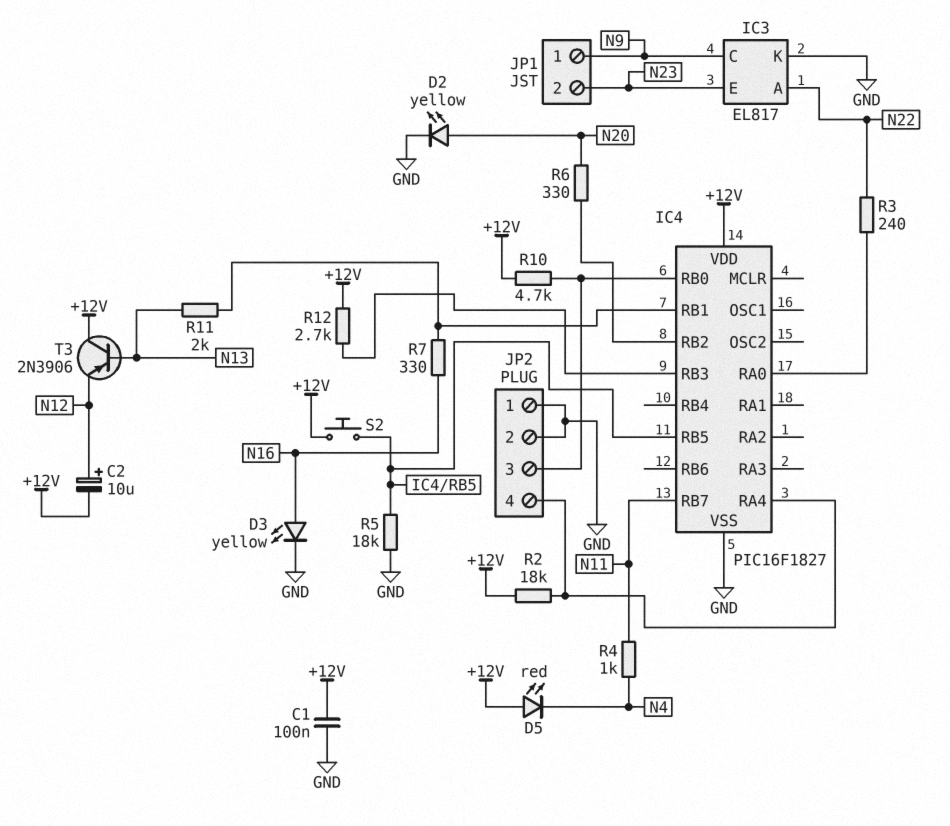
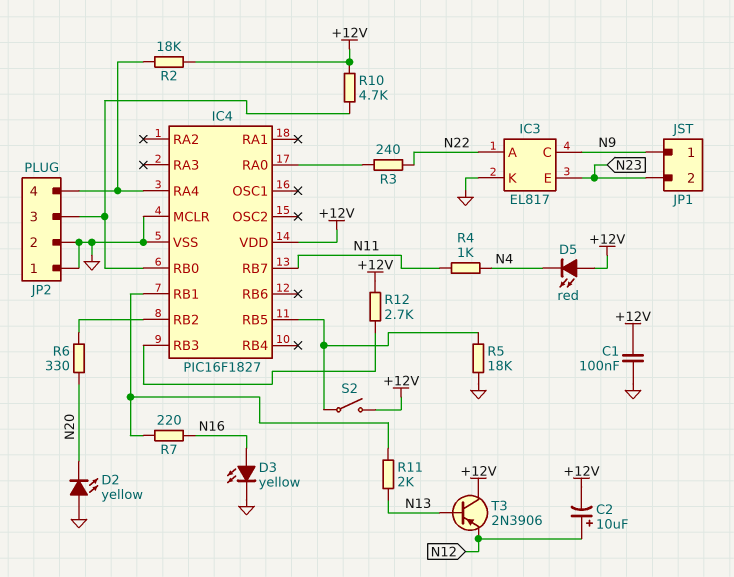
D2: LED yellow (A N20, K GND) -> LED yellow (A GND, K N20)
IC4 pin MCLR: none -> GND
R7: 330 (IC4/RB1, N16) -> 220 (IC4/RB1, N16)
S2: button (+12V, IC4/RB5) -> switch (+12V, IC4/RB5)

